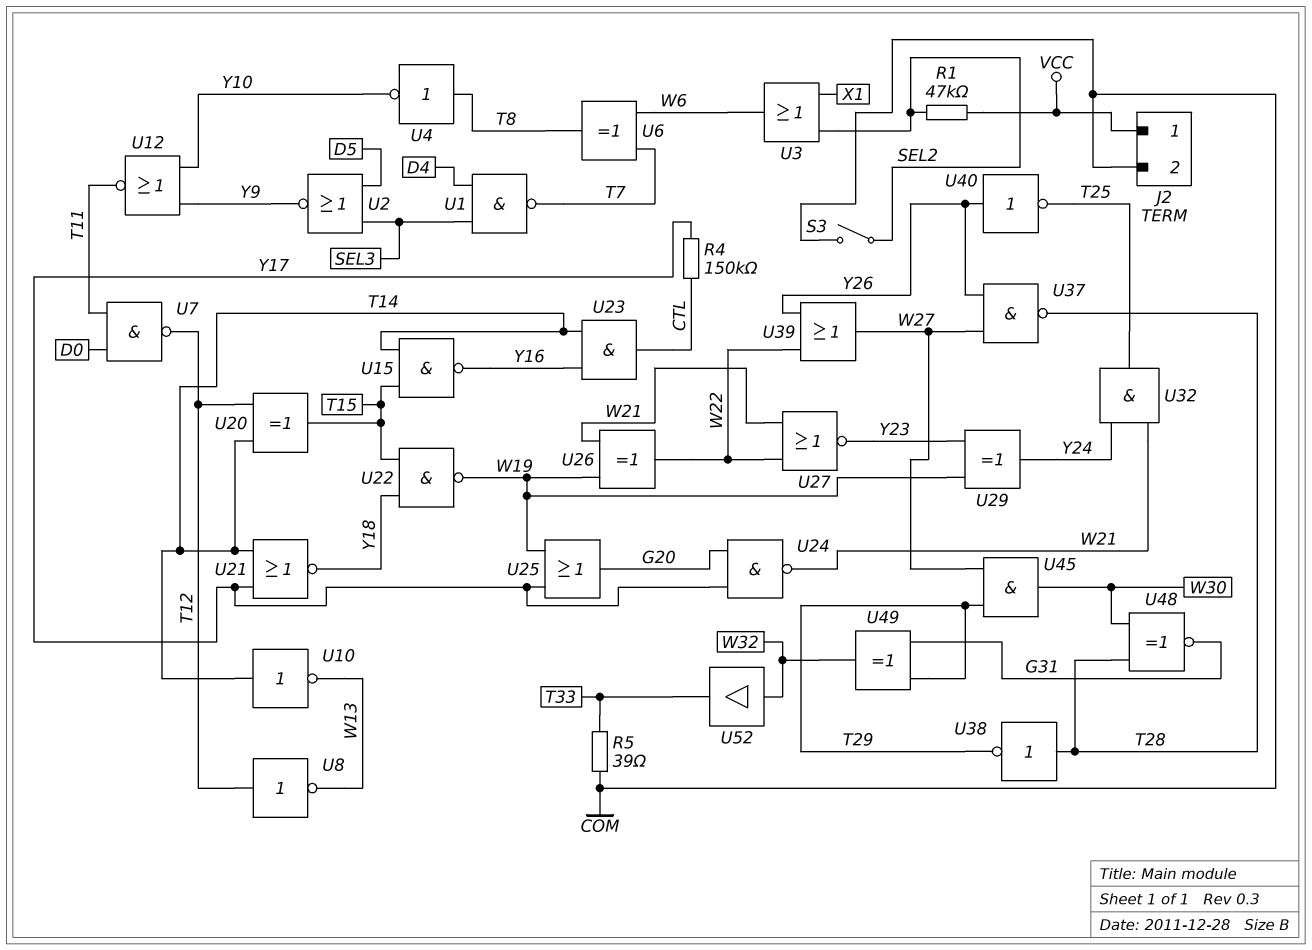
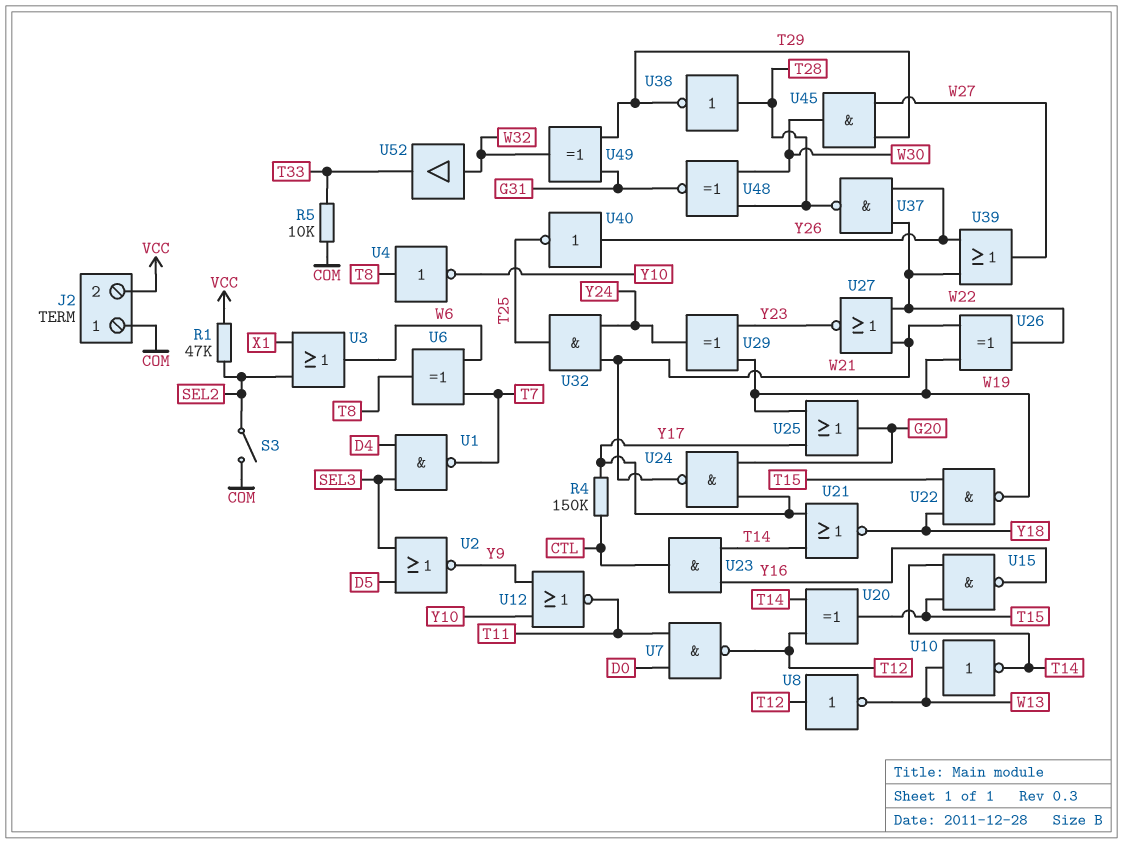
J2 pin 1: VCC -> COM
J2 pin 2: COM -> VCC
R5: 39 (COM, T33) -> 10k (COM, T33)
U10: NOT (in T14, out W13) -> NOT (in W13, out T14)
U37: NAND (in W27, in Y26, out T28) -> NAND (in W22, in Y26, out T28)

